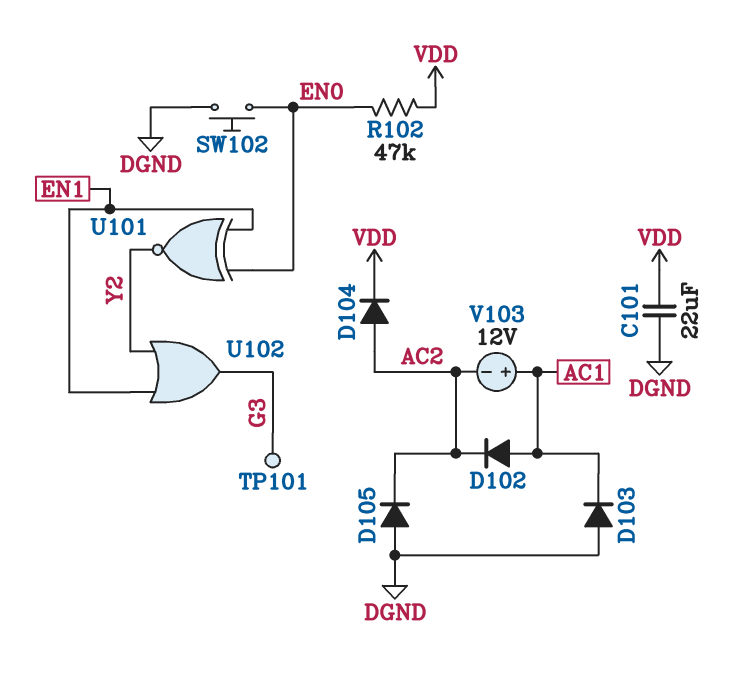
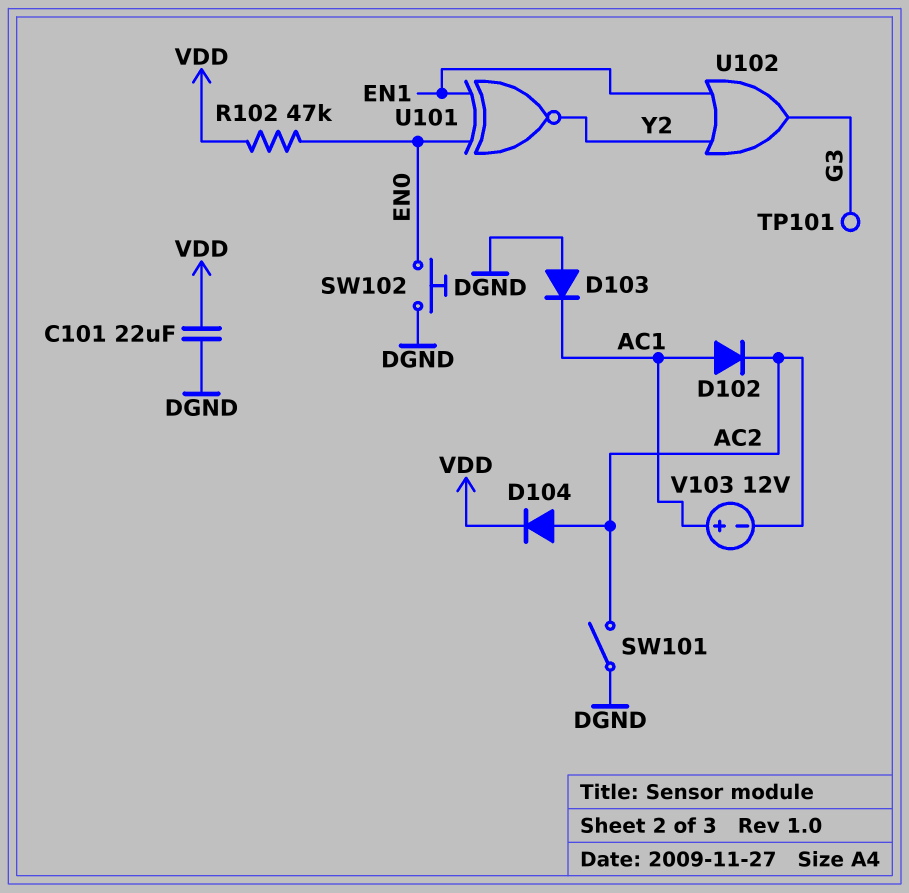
D105: diode (A DGND, K AC2) -> none
SW101: none -> switch (AC2, DGND)

